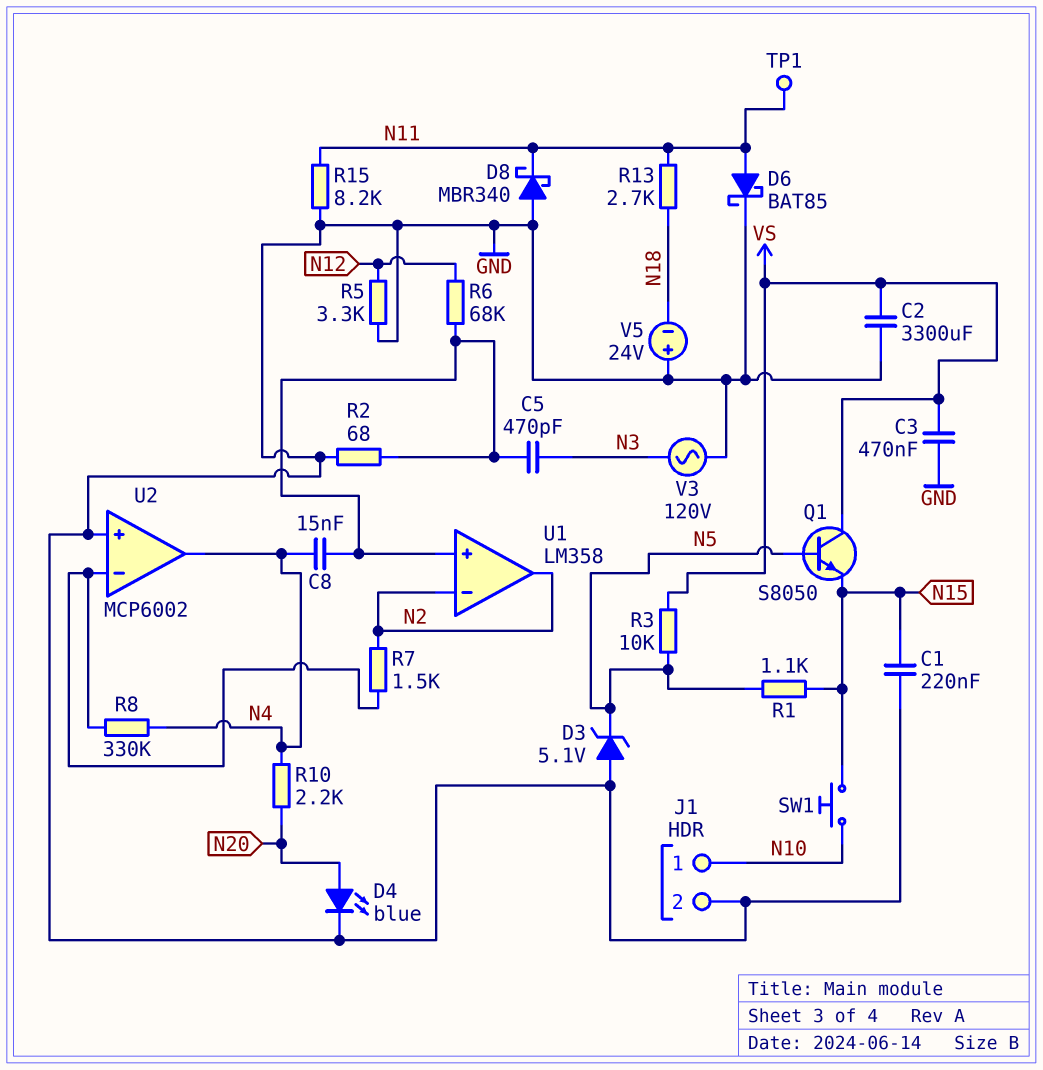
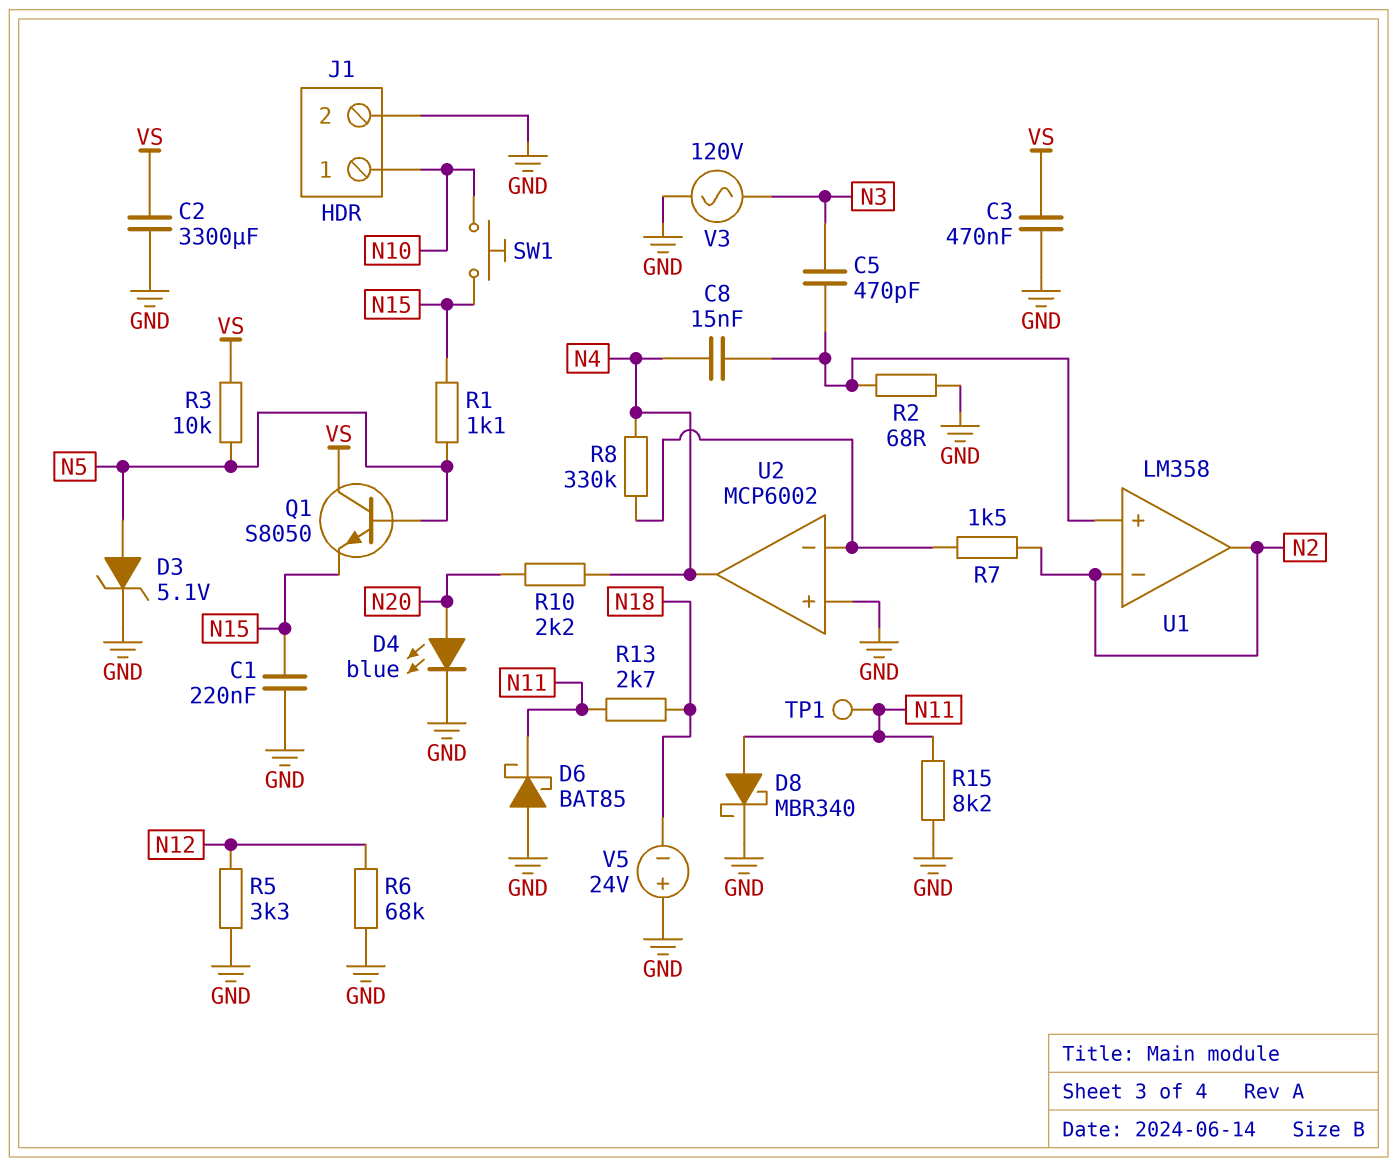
D3: zener 5.1V (A GND, K N5) -> zener 5.1V (A N5, K GND)
D6: schottky BAT85 (A N11, K GND) -> schottky BAT85 (A GND, K N11)
D8: schottky MBR340 (A GND, K N11) -> schottky MBR340 (A N11, K GND)
R6: 68k (N12, U1/in+) -> 68k (GND, N12)

